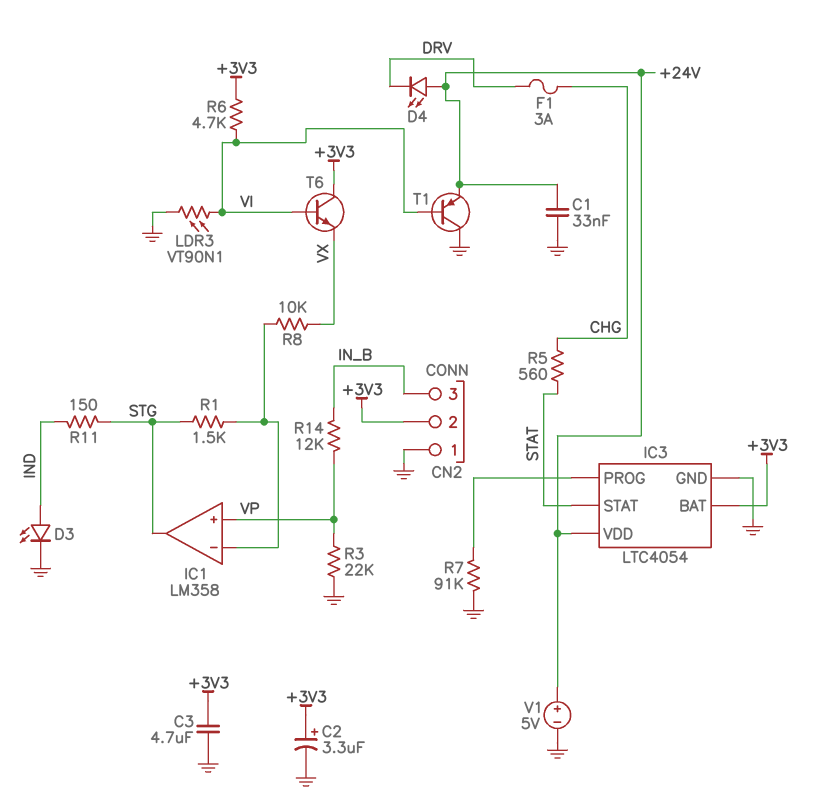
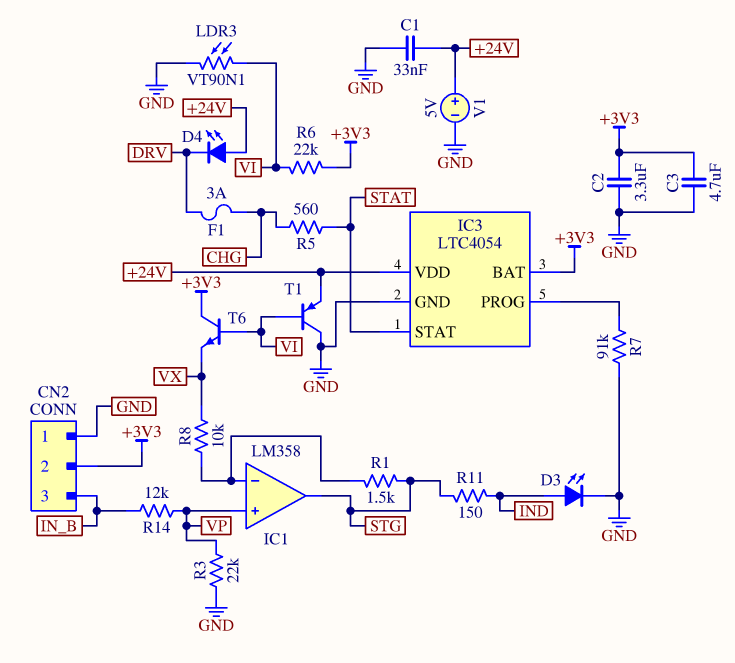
C2: 3.3uF (plus +3V3, minus GND) -> 3.3uF (+3V3, GND)
R6: 4.7k (+3V3, VI) -> 22k (+3V3, VI)

